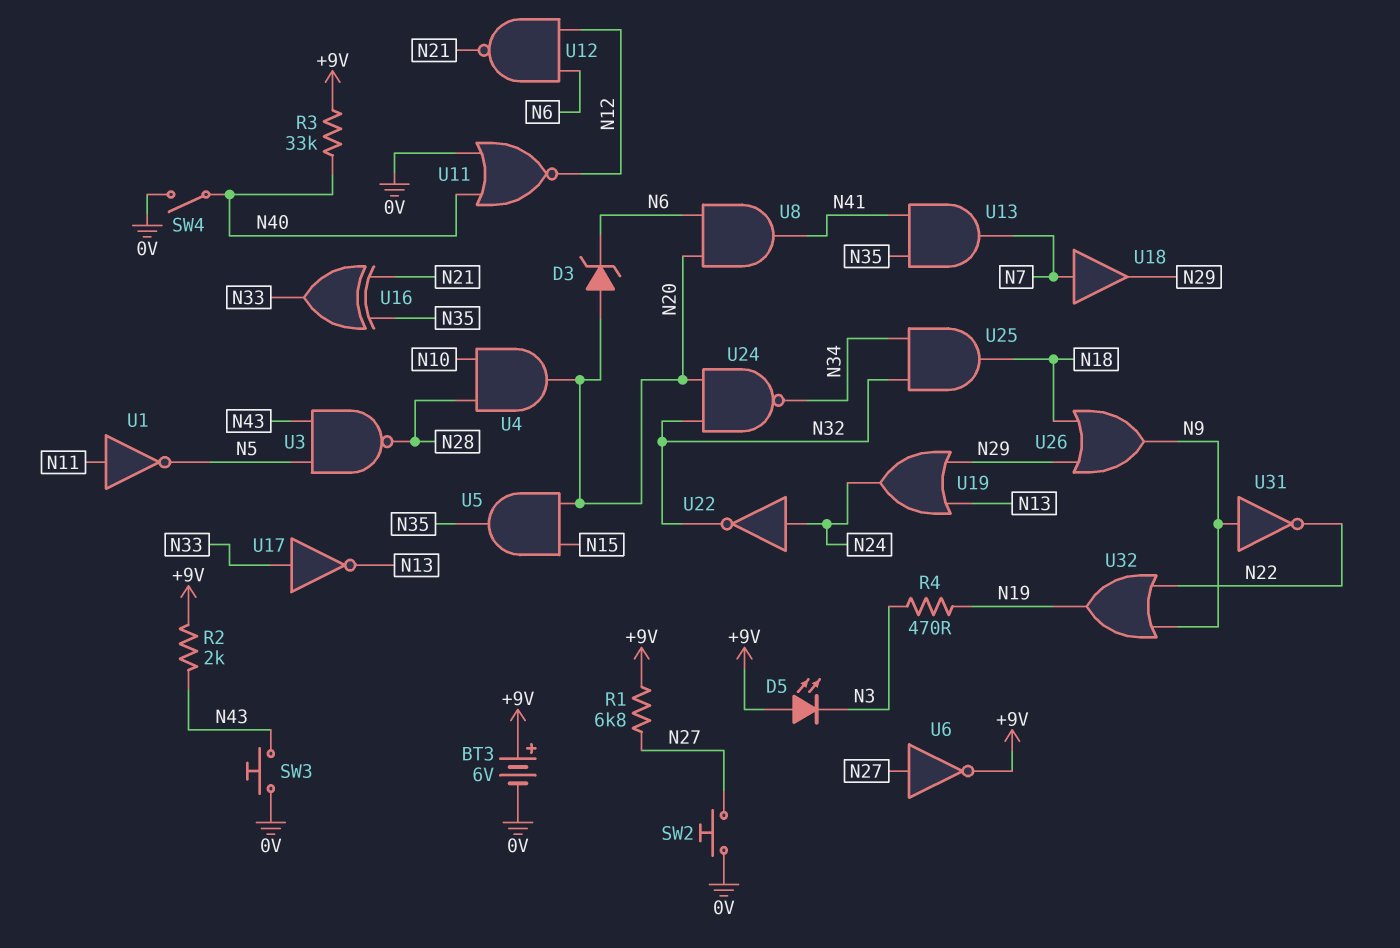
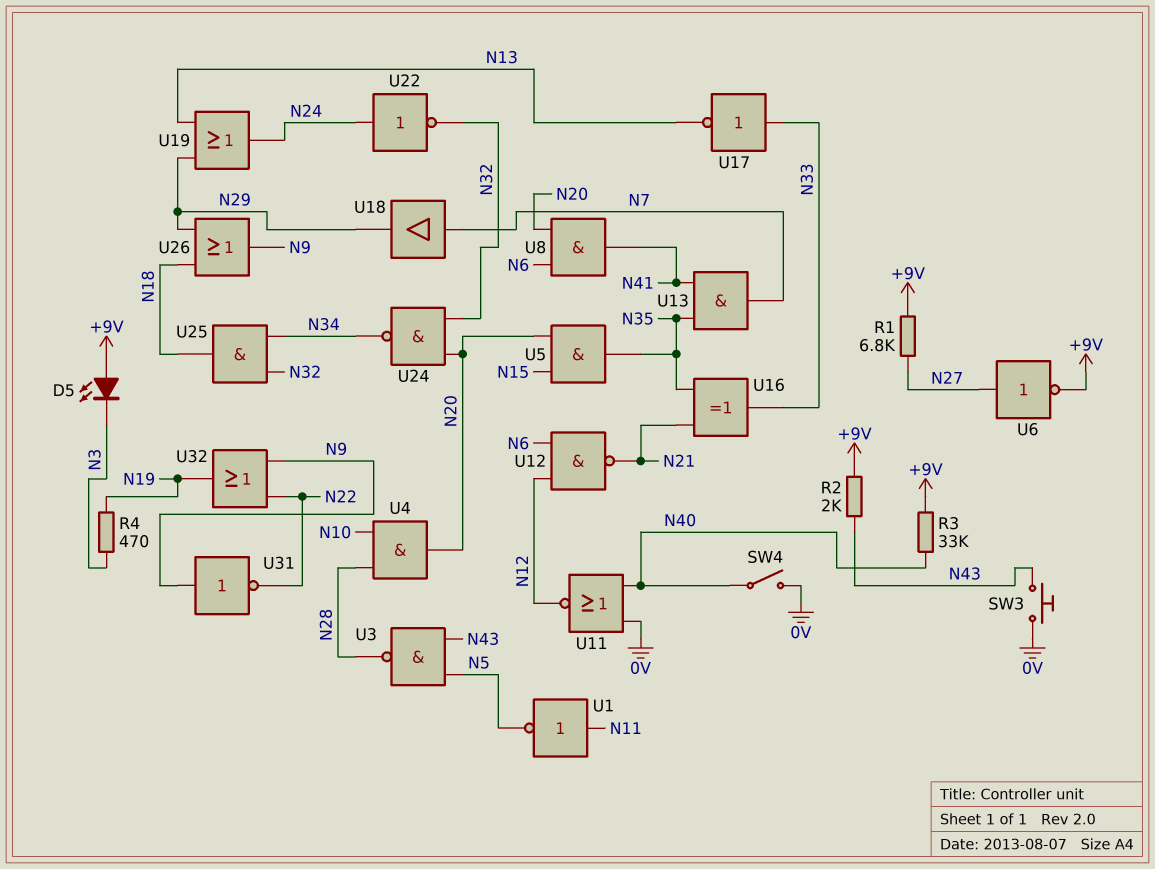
BT3: 6V (plus +9V, minus 0V) -> none
D3: zener (A N20, K N6) -> none
SW2: button (0V, N27) -> none

